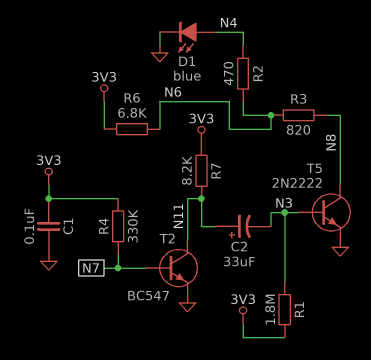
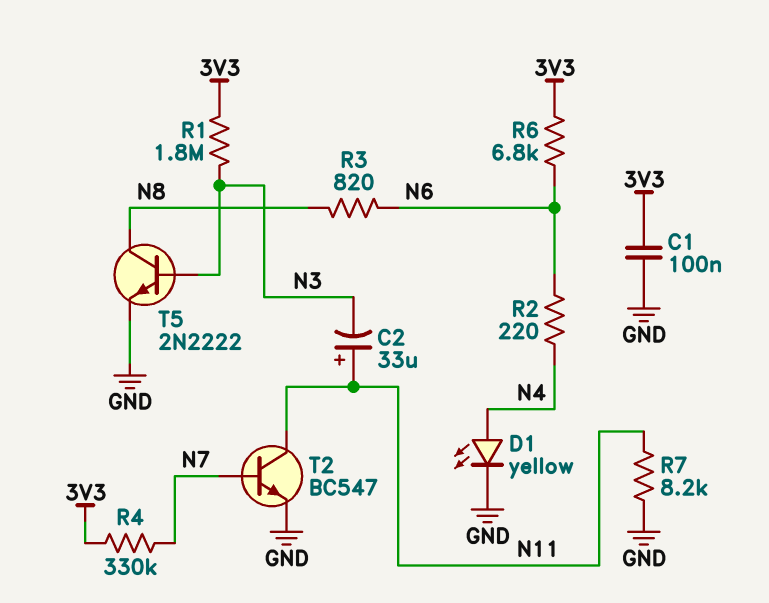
D1: LED blue (A N4, K GND) -> LED yellow (A N4, K GND)
R2: 470 (N4, N6) -> 220 (N4, N6)
R7: 8.2k (3V3, N11) -> 8.2k (GND, N11)

